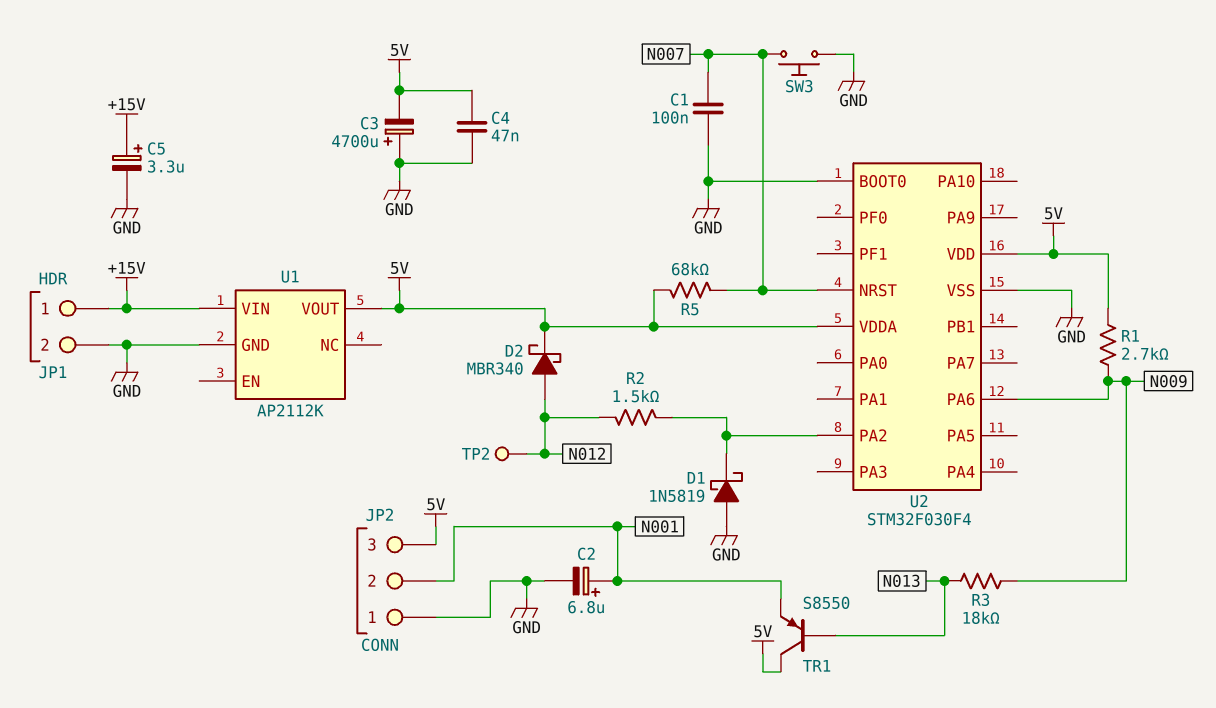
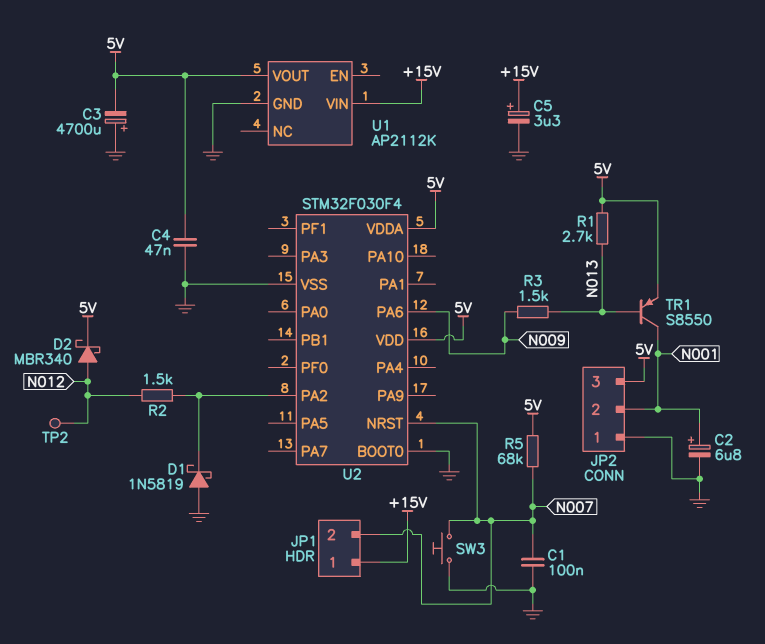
JP1 pin 2: GND -> N007
R1: 2.7k (5V, N009) -> 2.7k (5V, N013)
R3: 18k (N009, N013) -> 1.5k (N009, N013)
TR1: PNP S8550 (B N013, C 5V, E N001) -> PNP S8550 (B N013, C N001, E 5V)

